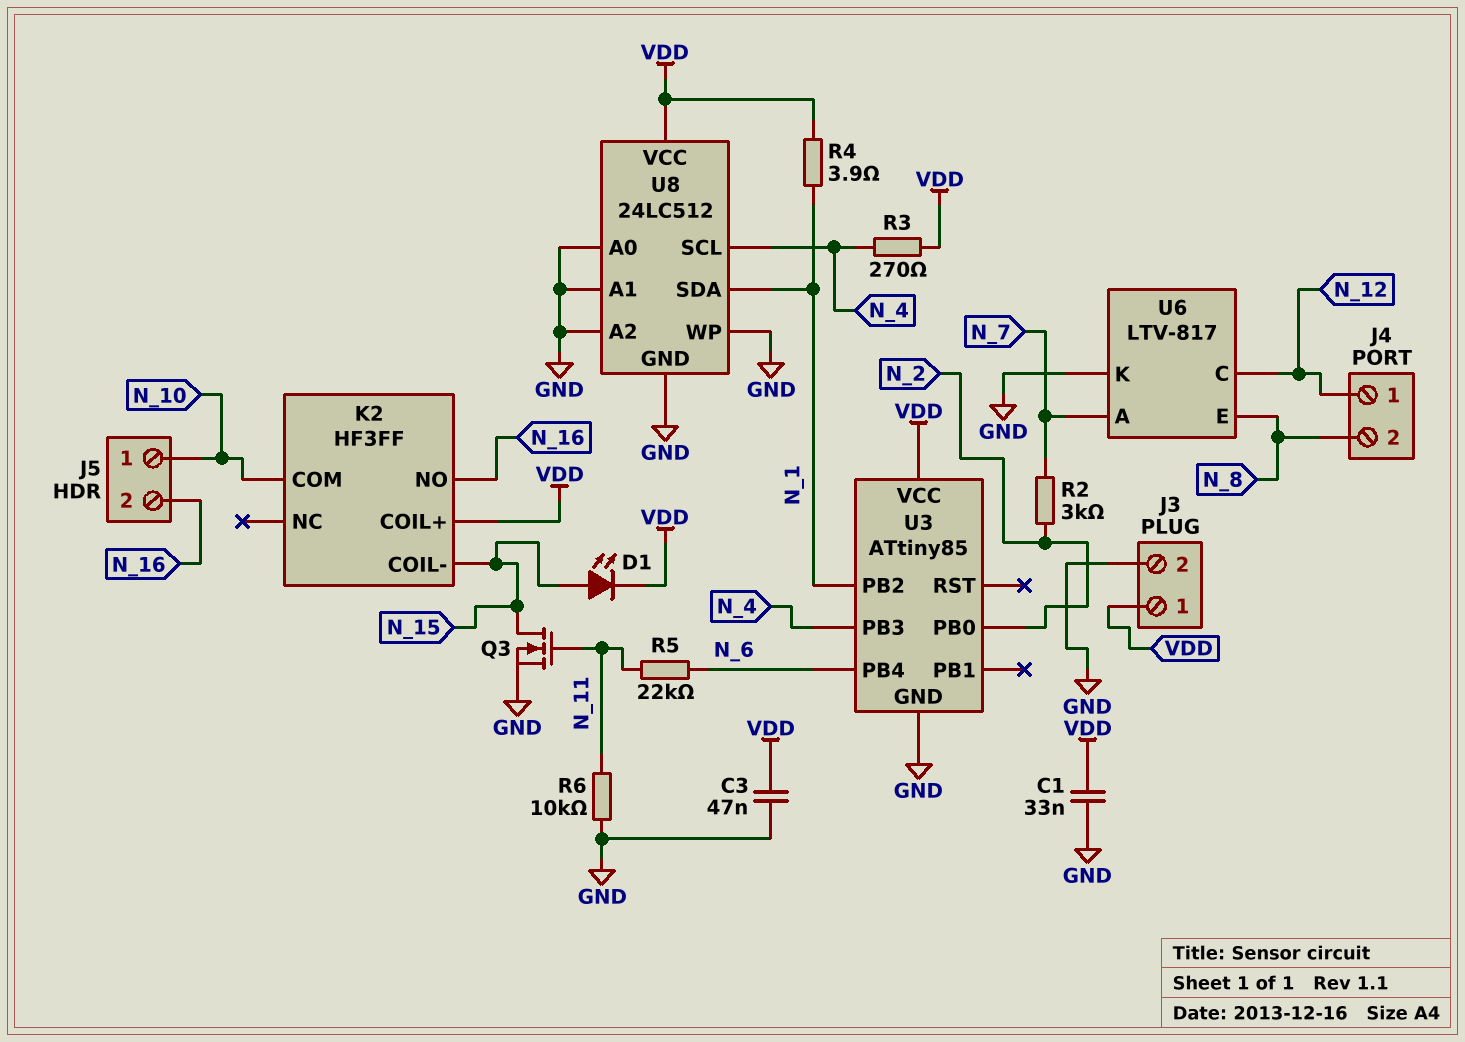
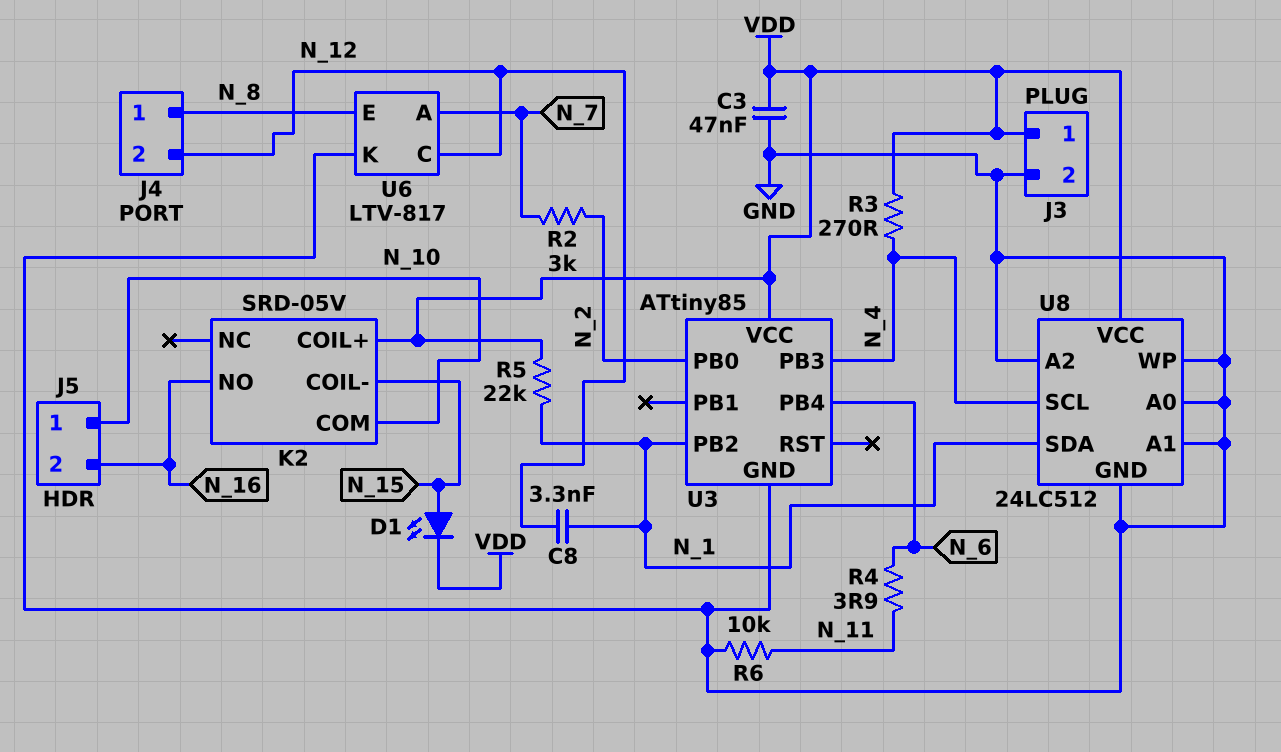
C1: 33nF (GND, VDD) -> none
C8: none -> 3.3nF (N_1, N_12)
J4 pin 1: N_12 -> N_8
J4 pin 2: N_8 -> N_12
K2: HF3FF -> SRD-05V
Q3: NMOS (G N_11, D N_15, S GND) -> none
R4: 3.9 (N_1, VDD) -> 3.9 (N_6, N_11)
R5: 22k (N_6, N_11) -> 22k (N_1, VDD)

